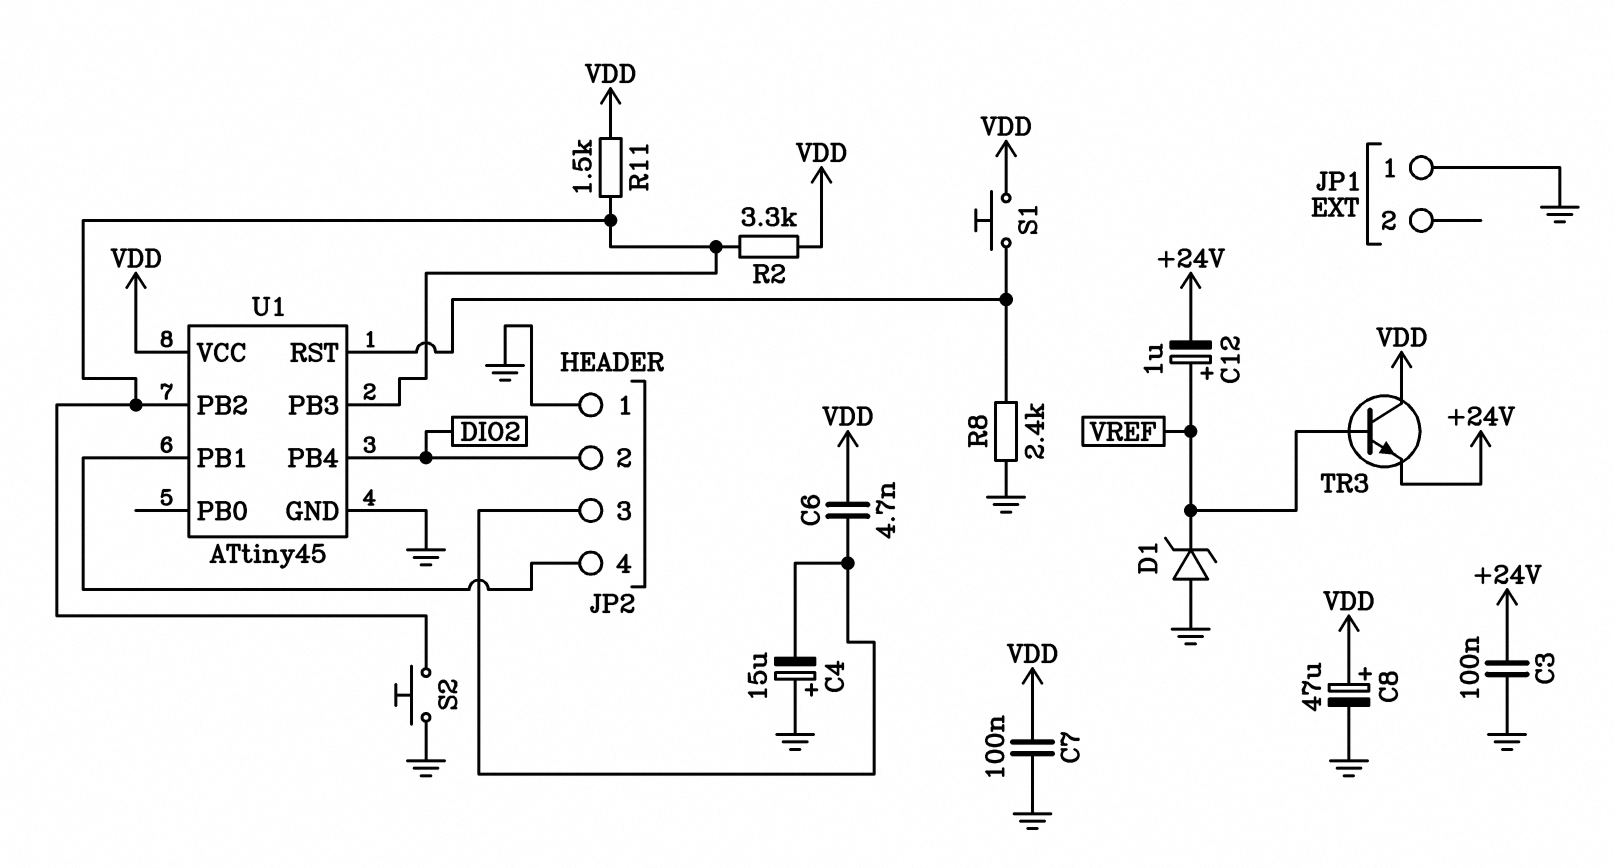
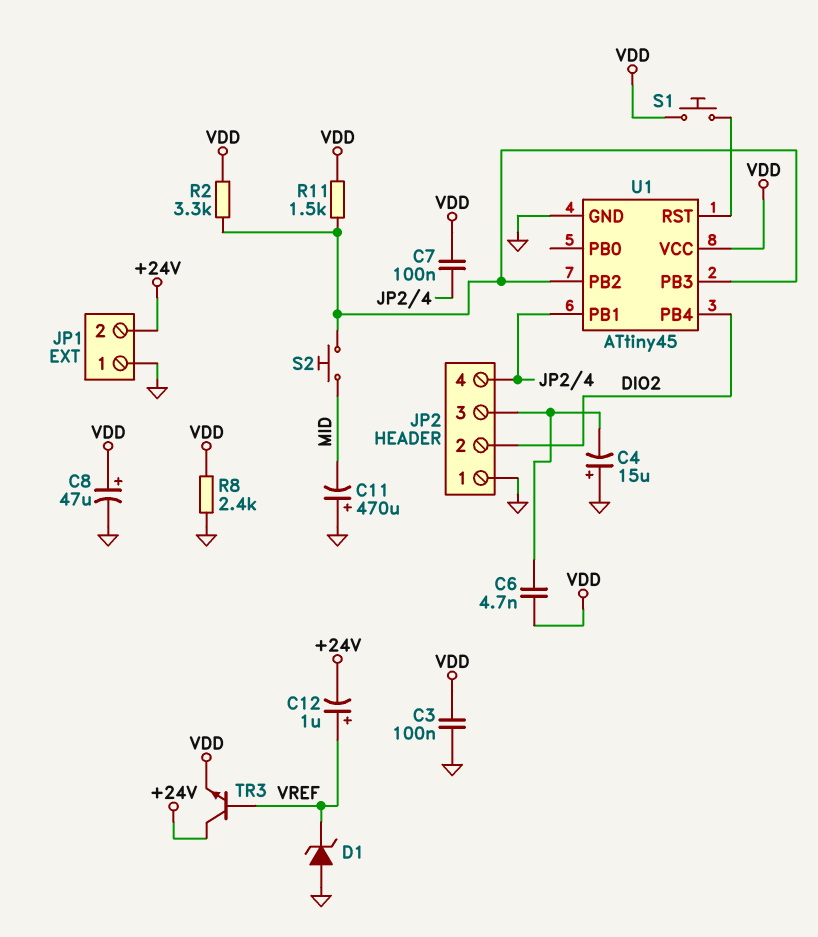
C3: 100nF (+24V, GND) -> 100nF (GND, VDD)
C7: 100nF (GND, VDD) -> 100nF (JP2/4, VDD)
C11: none -> 470uF (plus GND, minus MID)
JP1 pin 2: none -> +24V
R8: 2.4k (GND, U1/RST) -> 2.4k (GND, VDD)
S2: button (GND, U1/PB2) -> button (MID, U1/PB2)
TR3: NPN (B VREF, C VDD, E +24V) -> NPN (B VREF, C +24V, E VDD)

